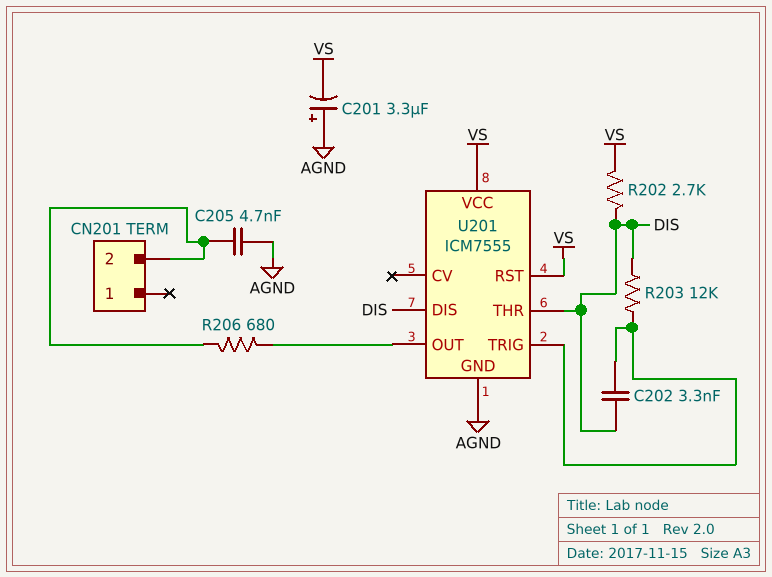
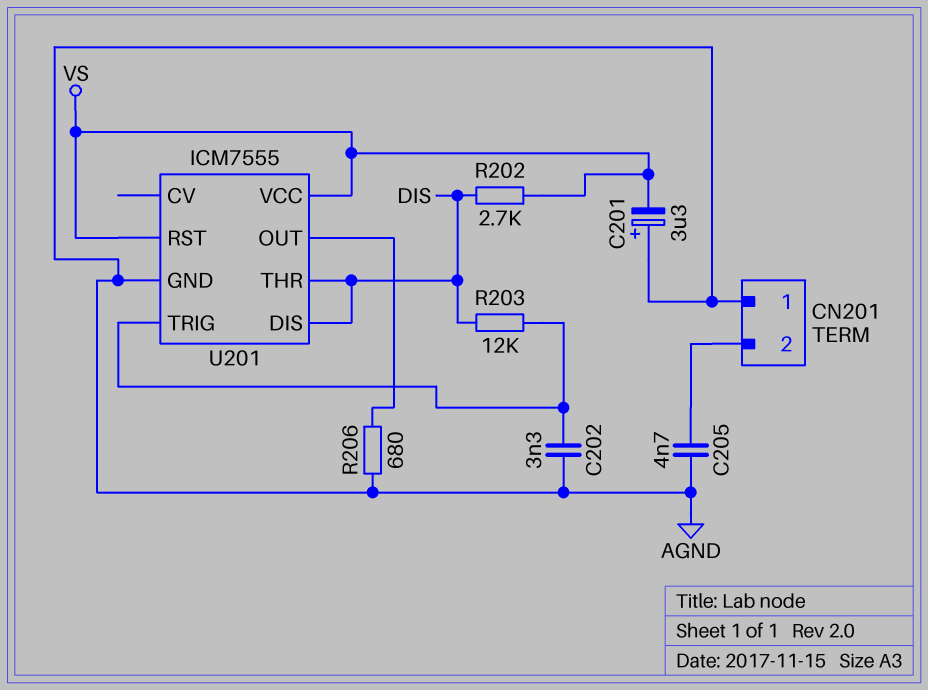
C202: 3.3nF (DIS, U201/TRIG) -> 3.3nF (AGND, U201/TRIG)
CN201 pin 1: none -> AGND
R206: 680 (CN201/2, U201/OUT) -> 680 (AGND, U201/OUT)

